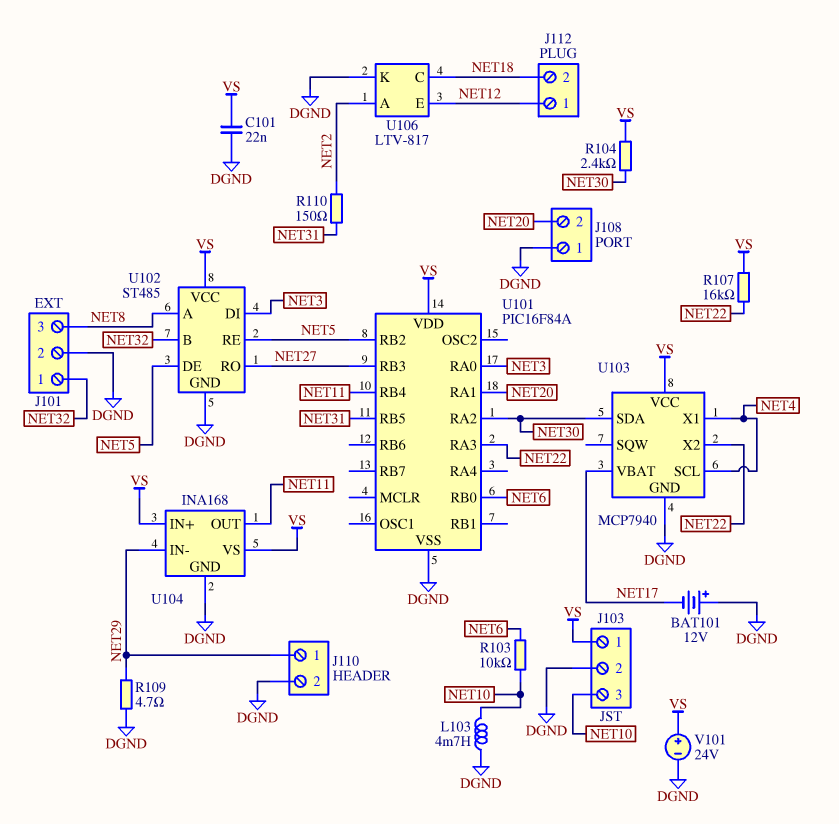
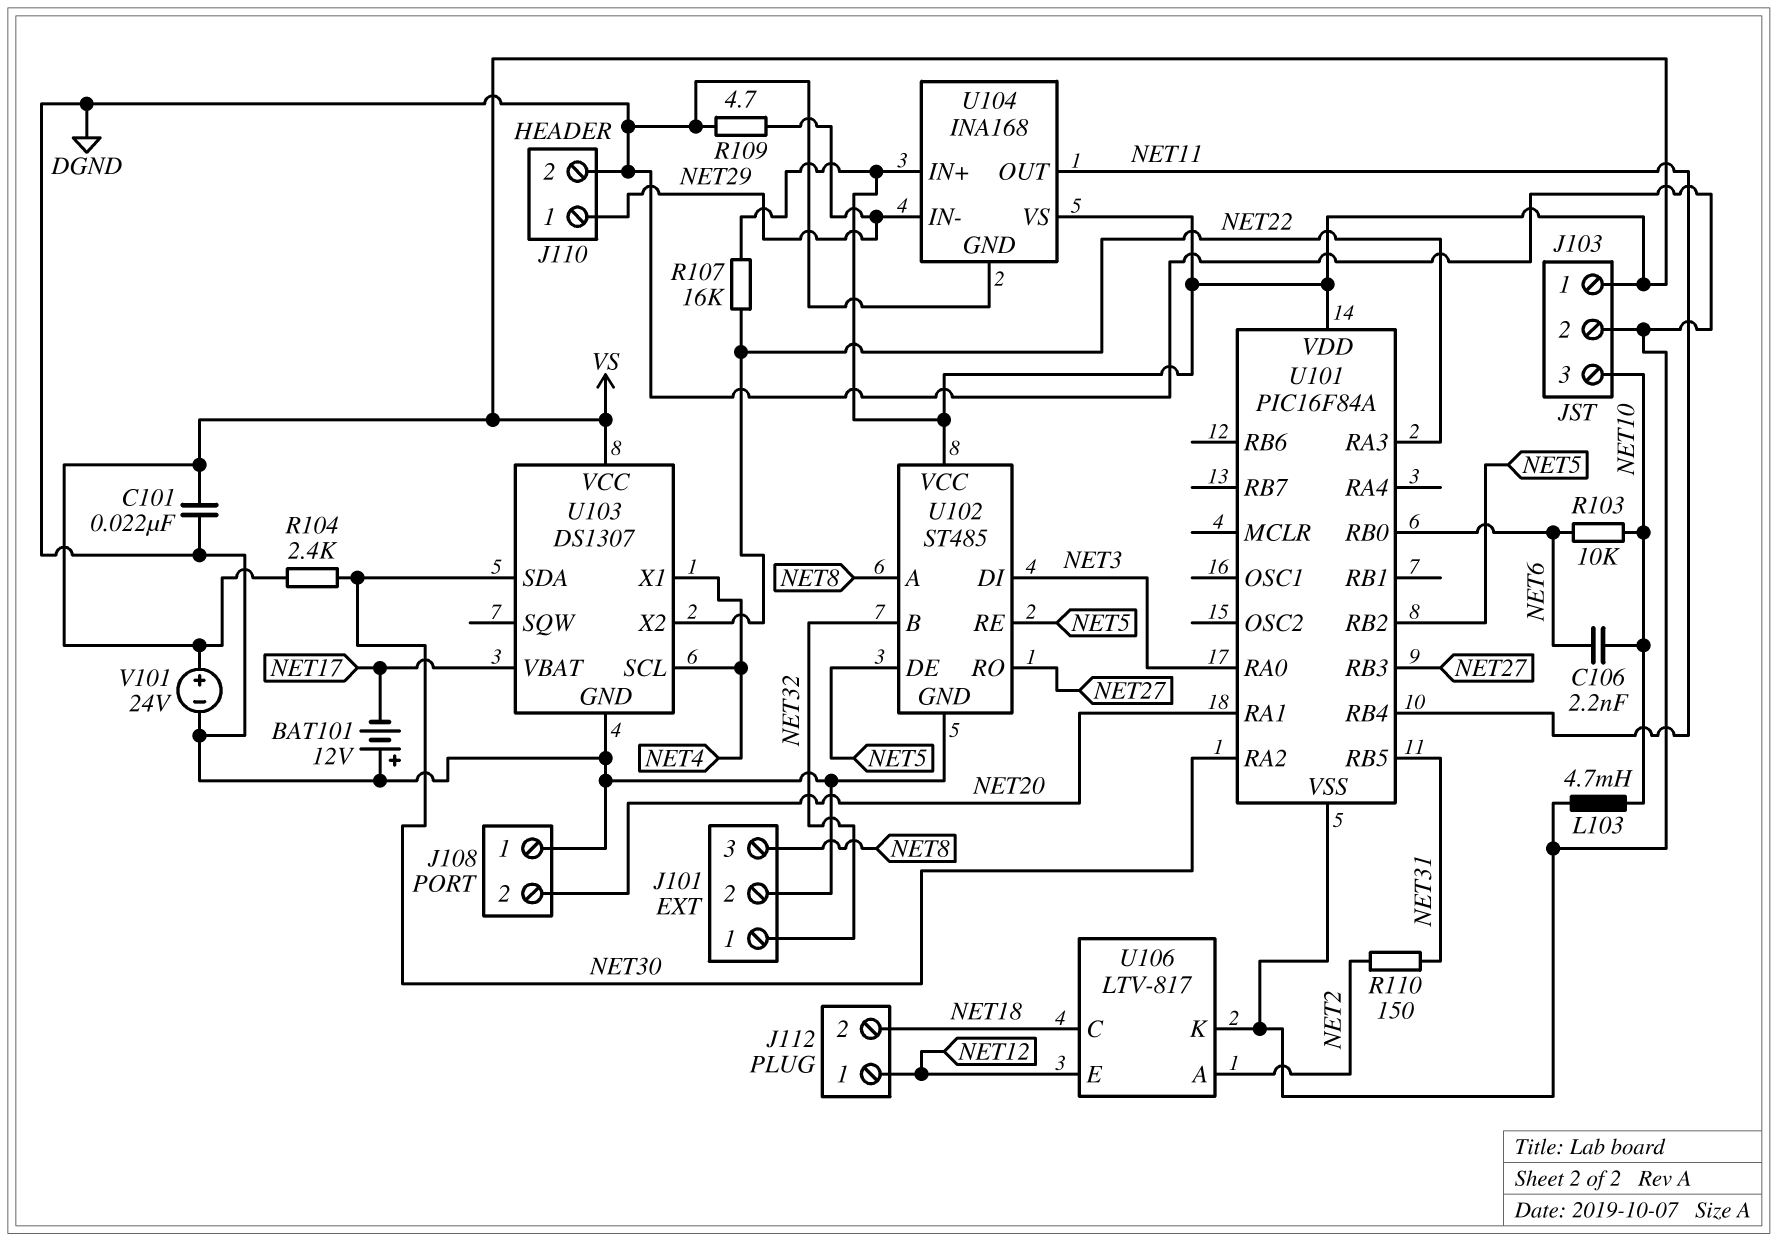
C106: none -> 2.2nF (NET6, NET10)
U103: MCP7940 -> DS1307

